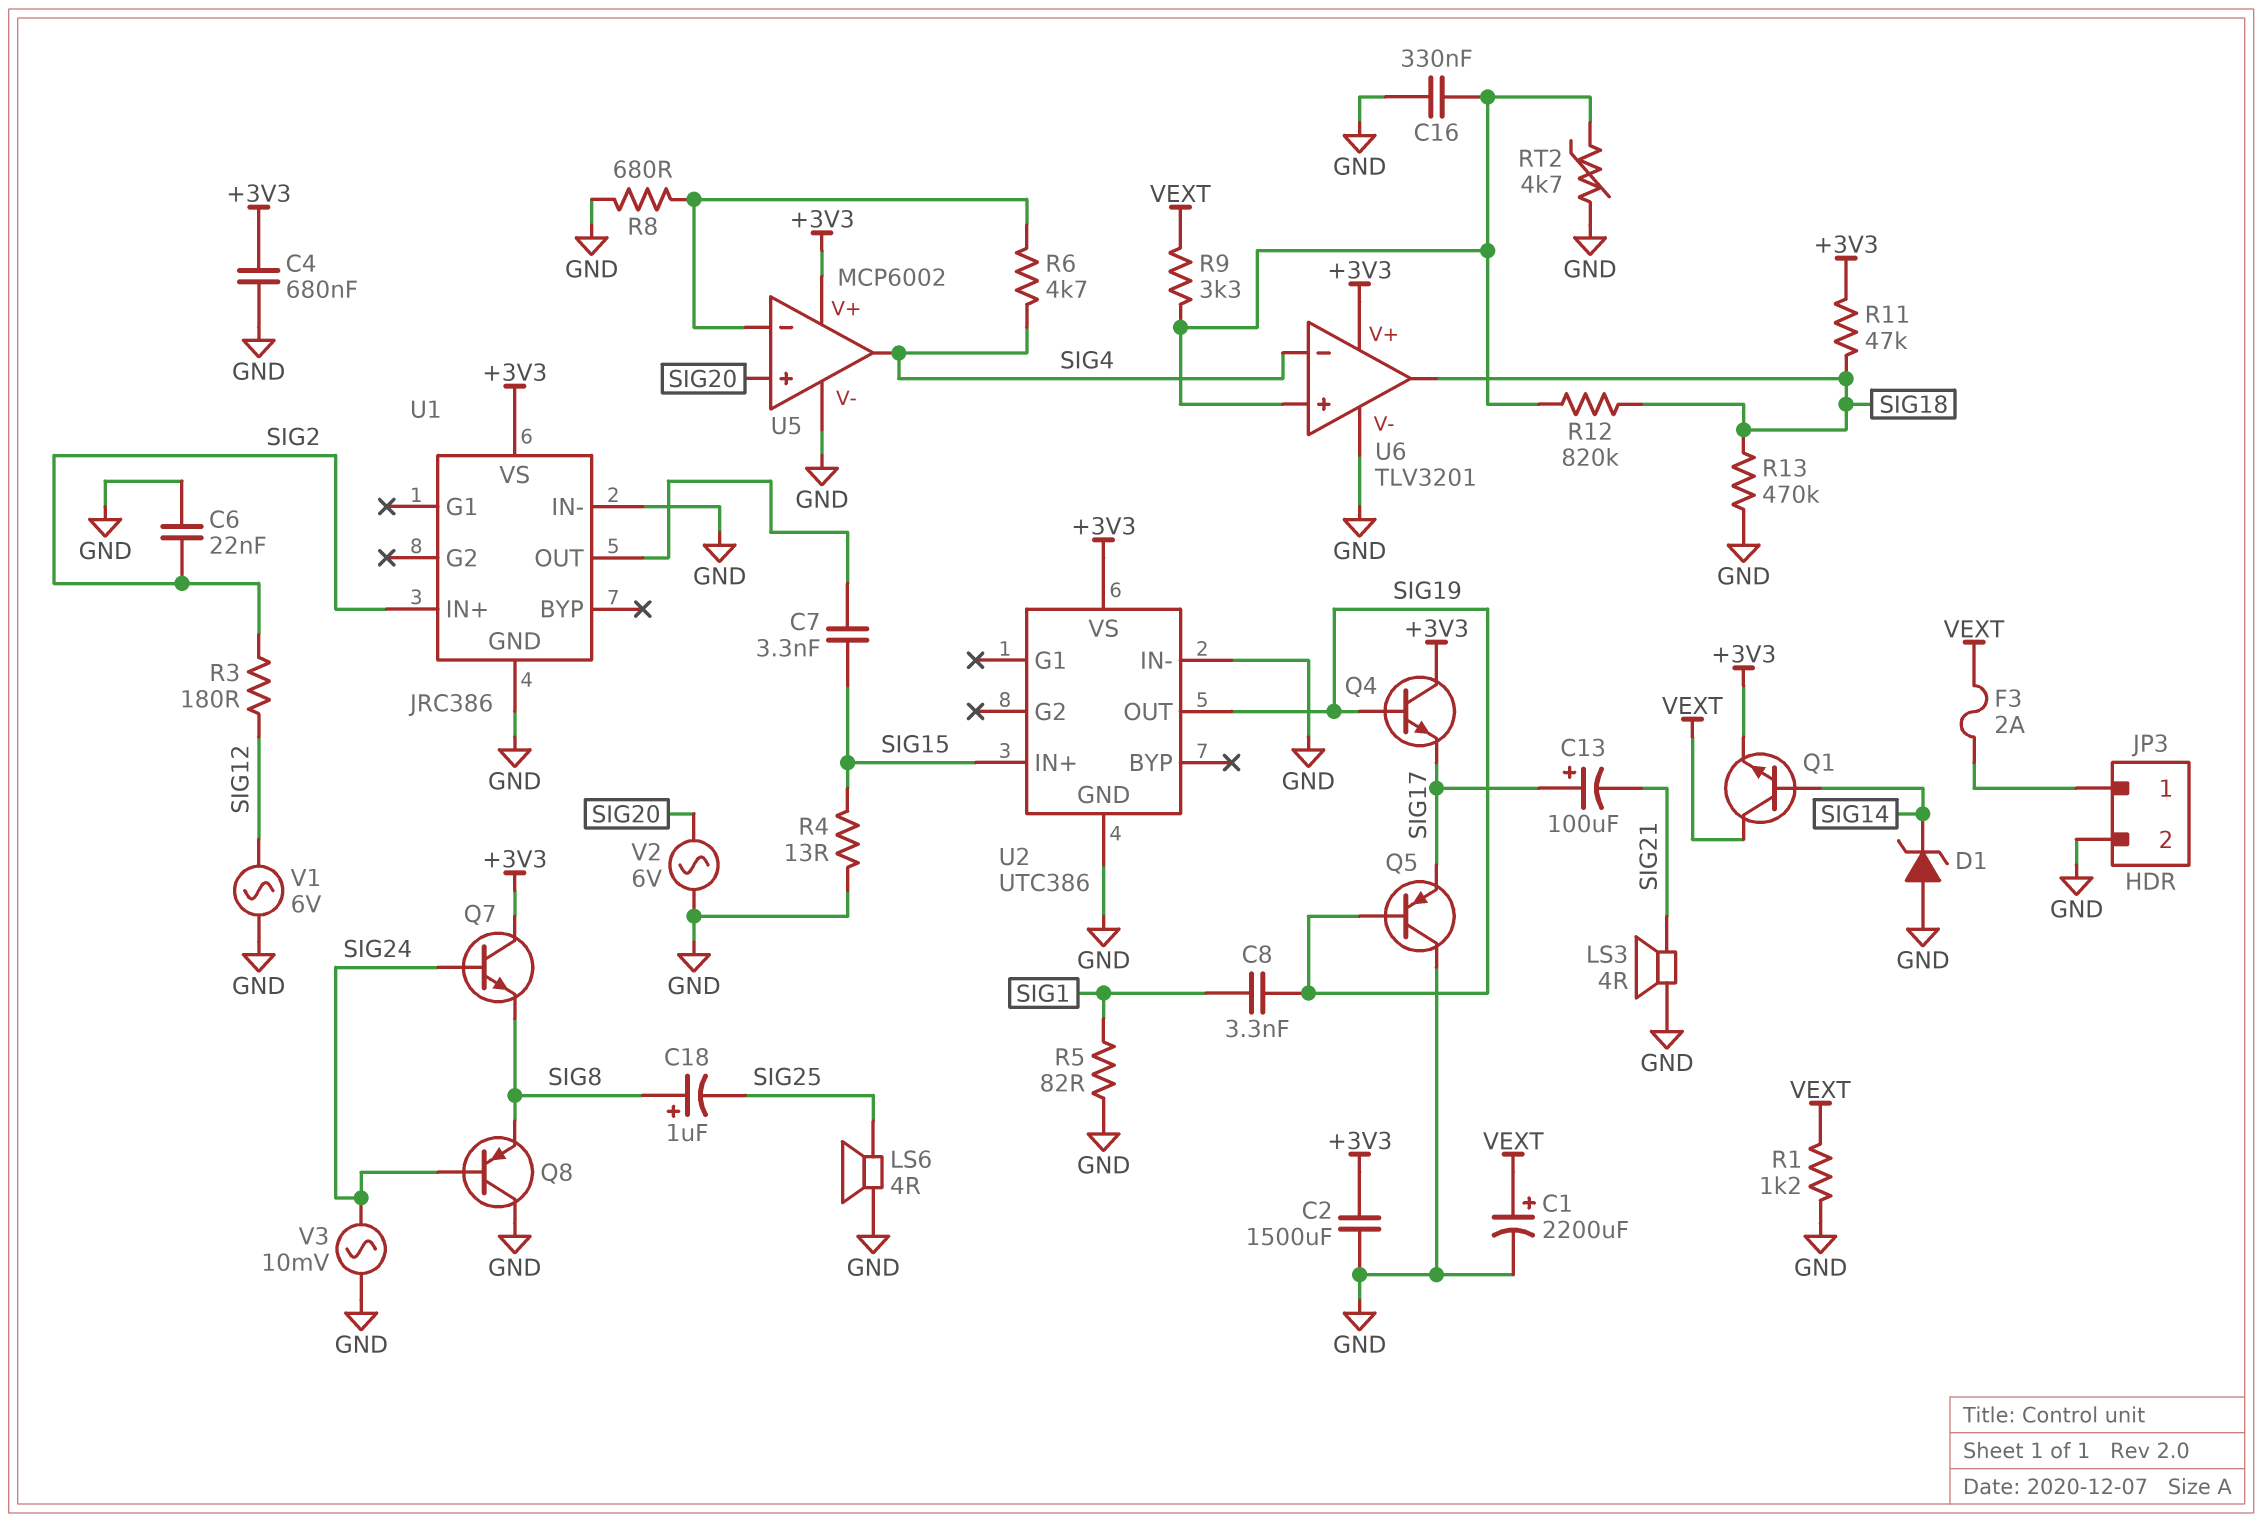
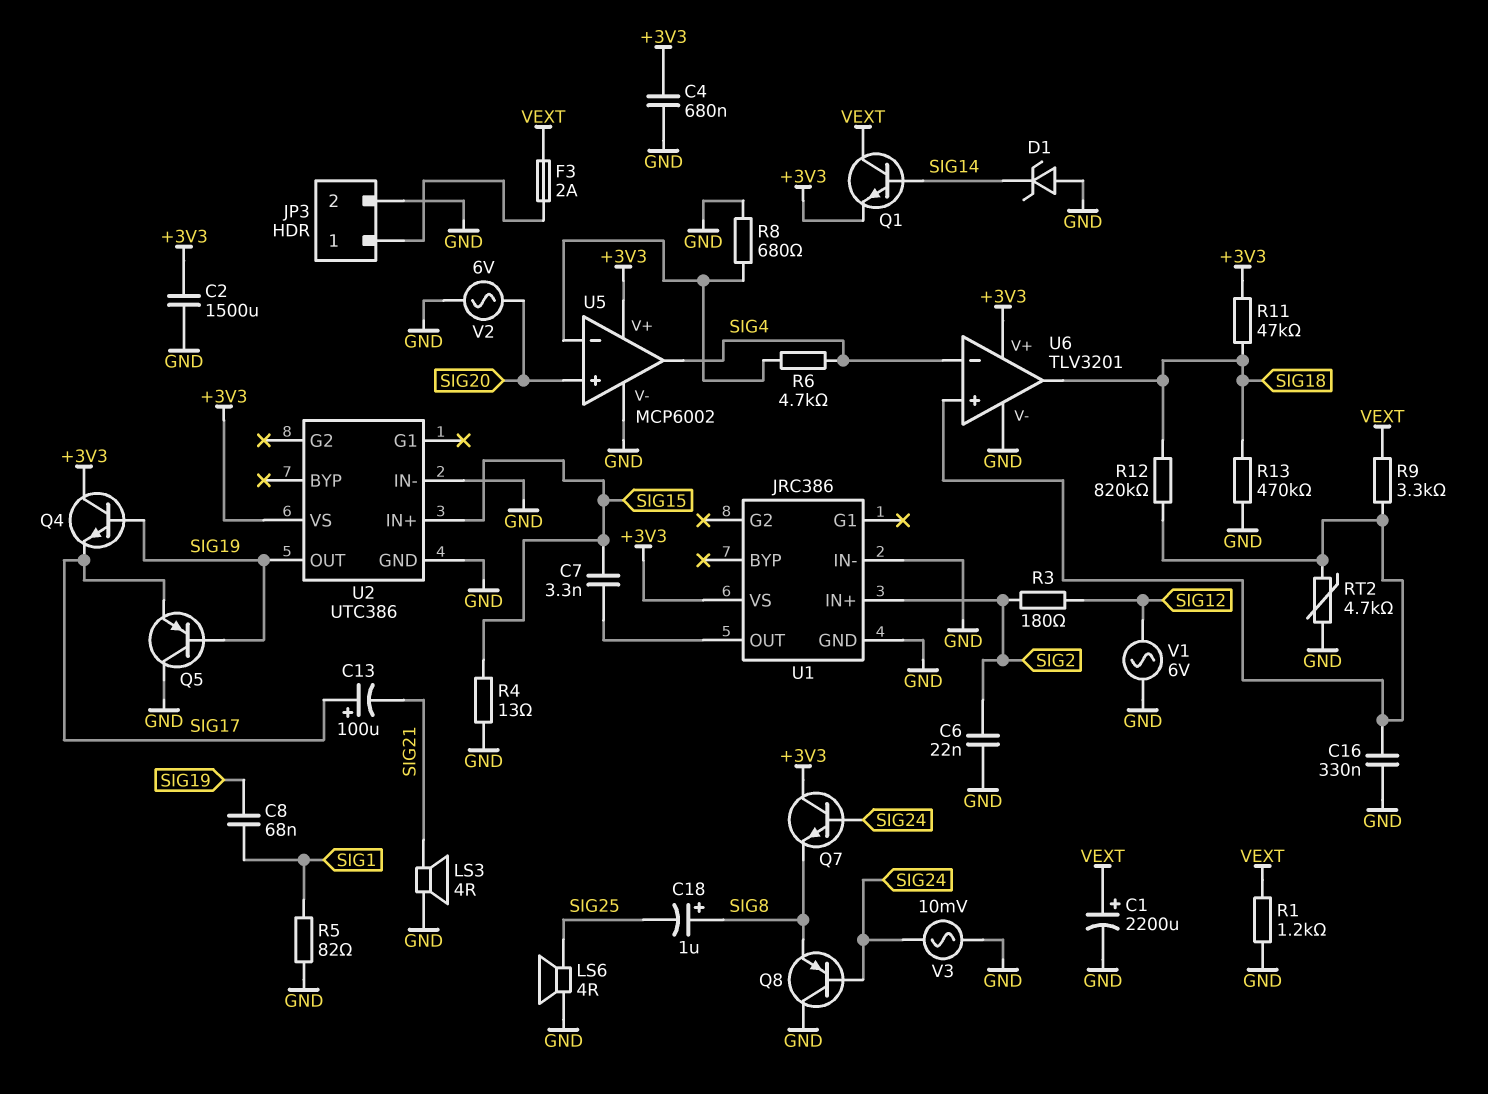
C8: 3.3nF (SIG1, SIG19) -> 68nF (SIG1, SIG19)

